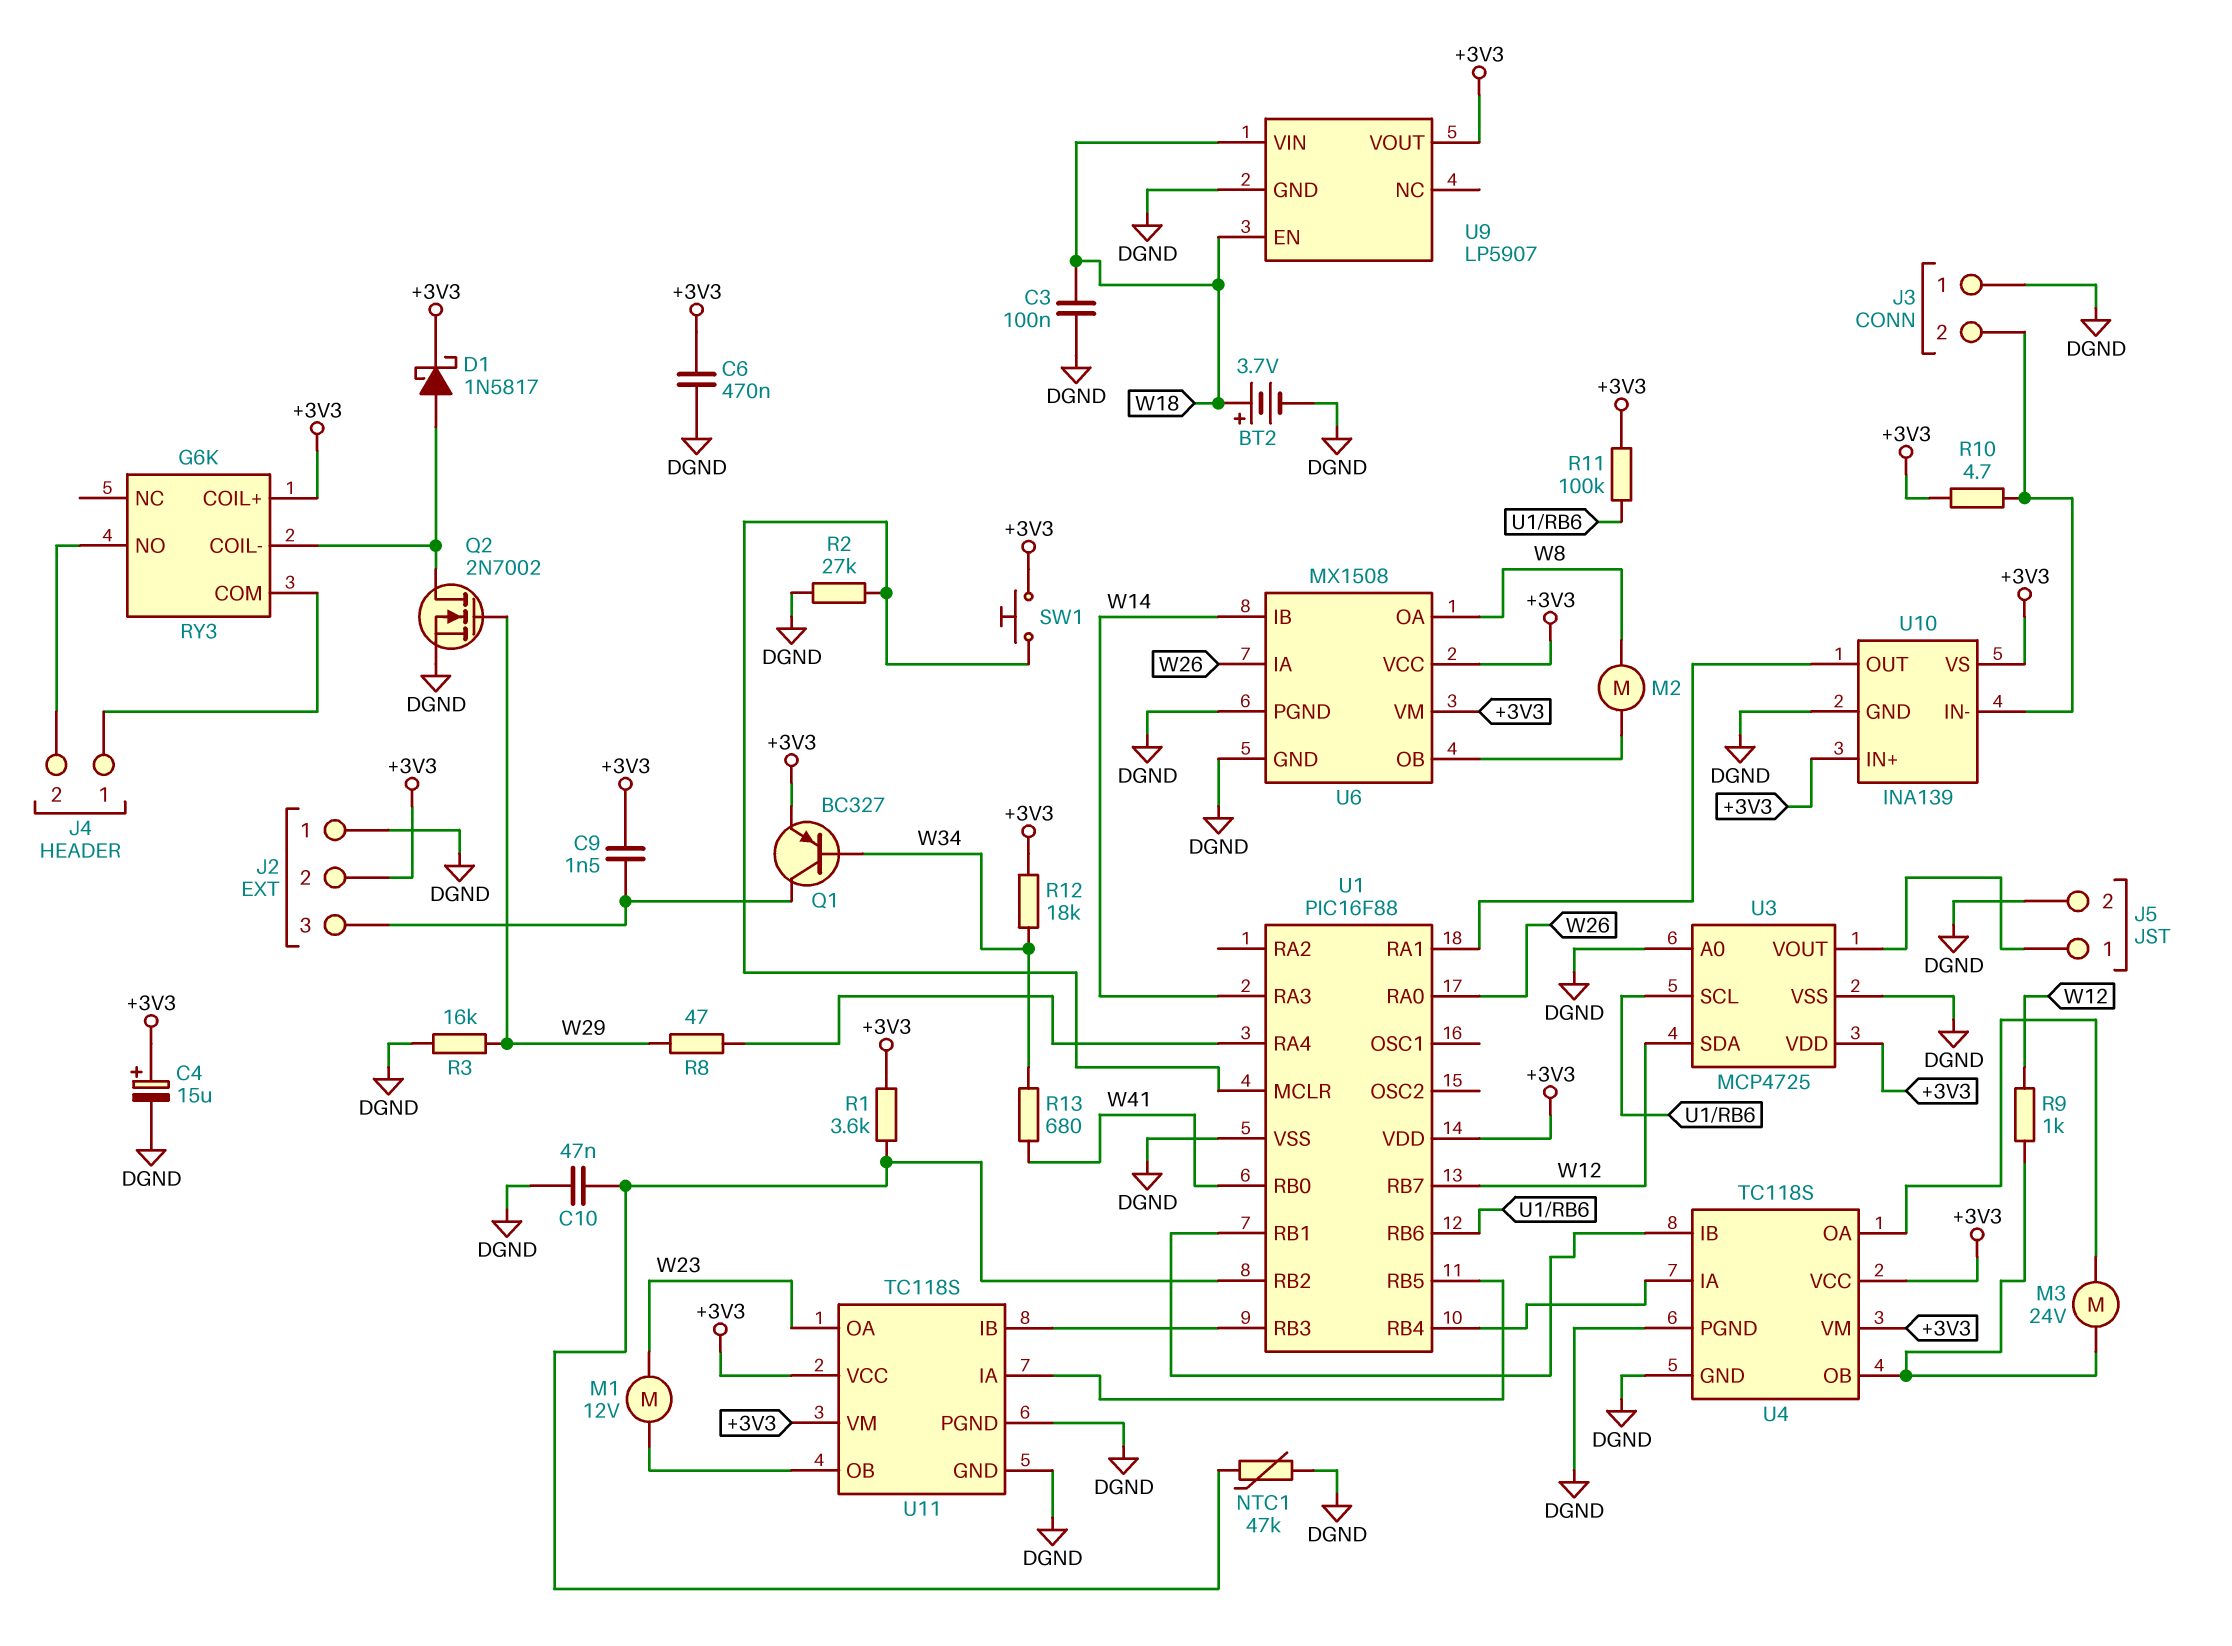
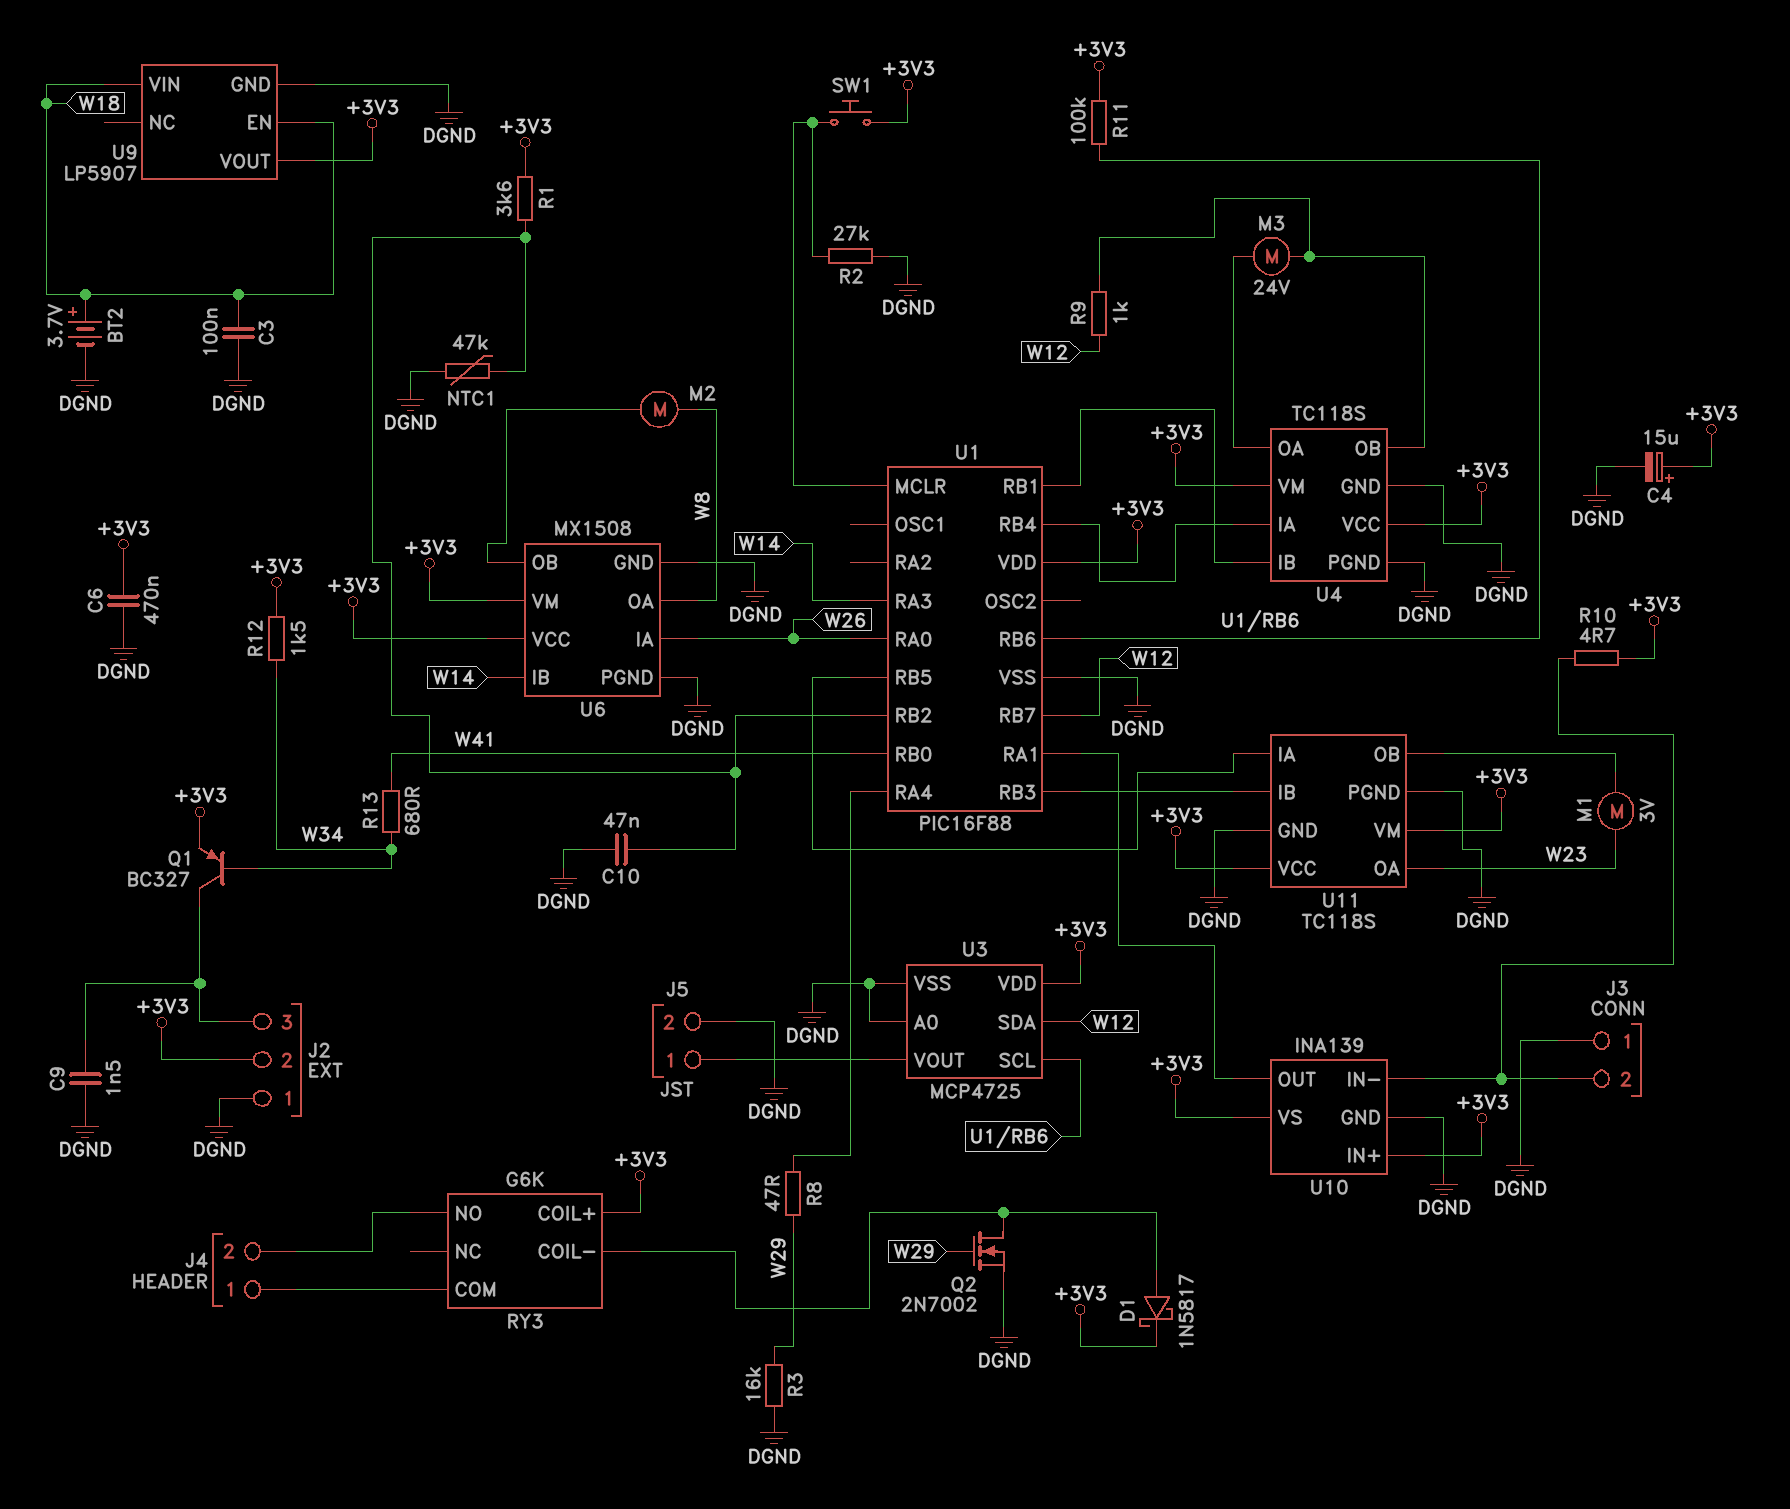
C9: 1.5nF (+3V3, J2/3) -> 1.5nF (DGND, J2/3)
M1: motor 12V (U11/OB, W23) -> motor 3V (U11/OB, W23)
R12: 18k (+3V3, W34) -> 1.5k (+3V3, W34)

